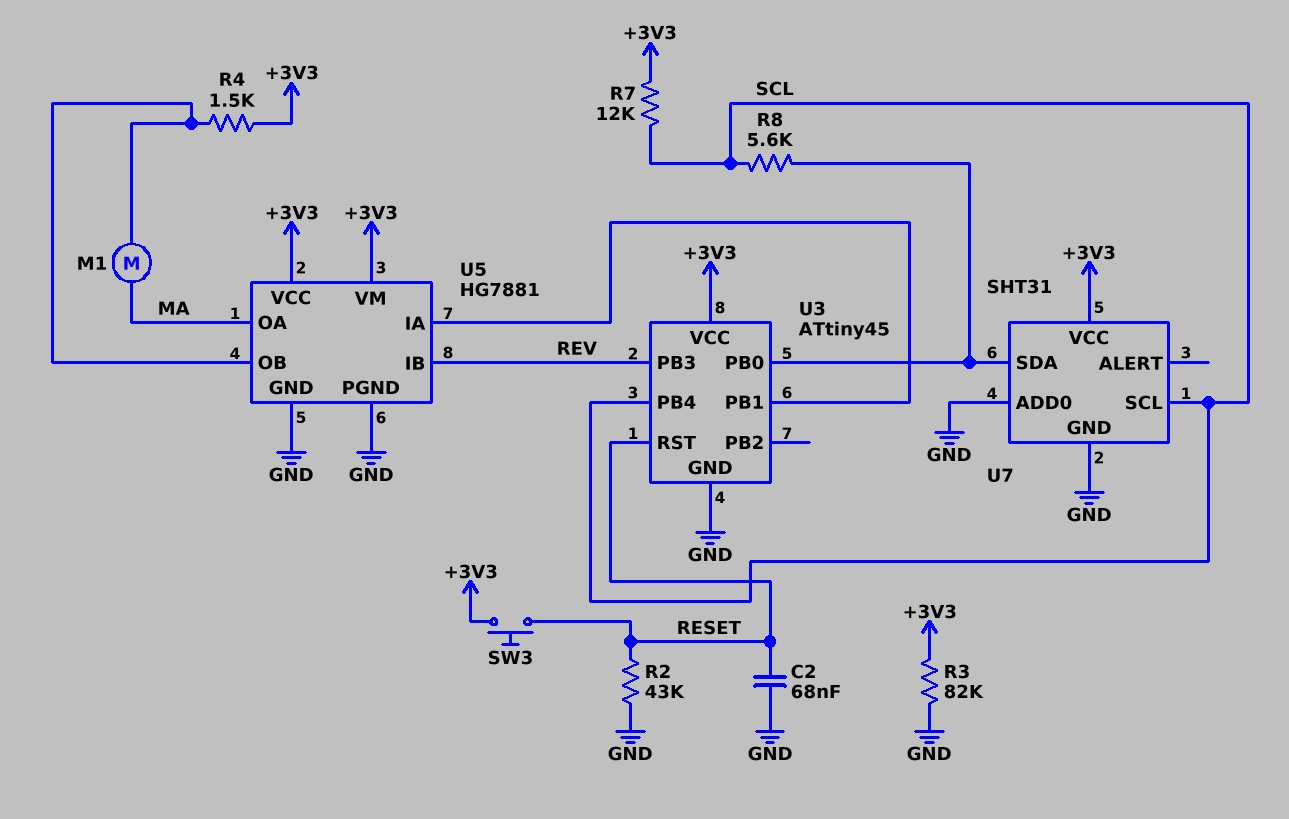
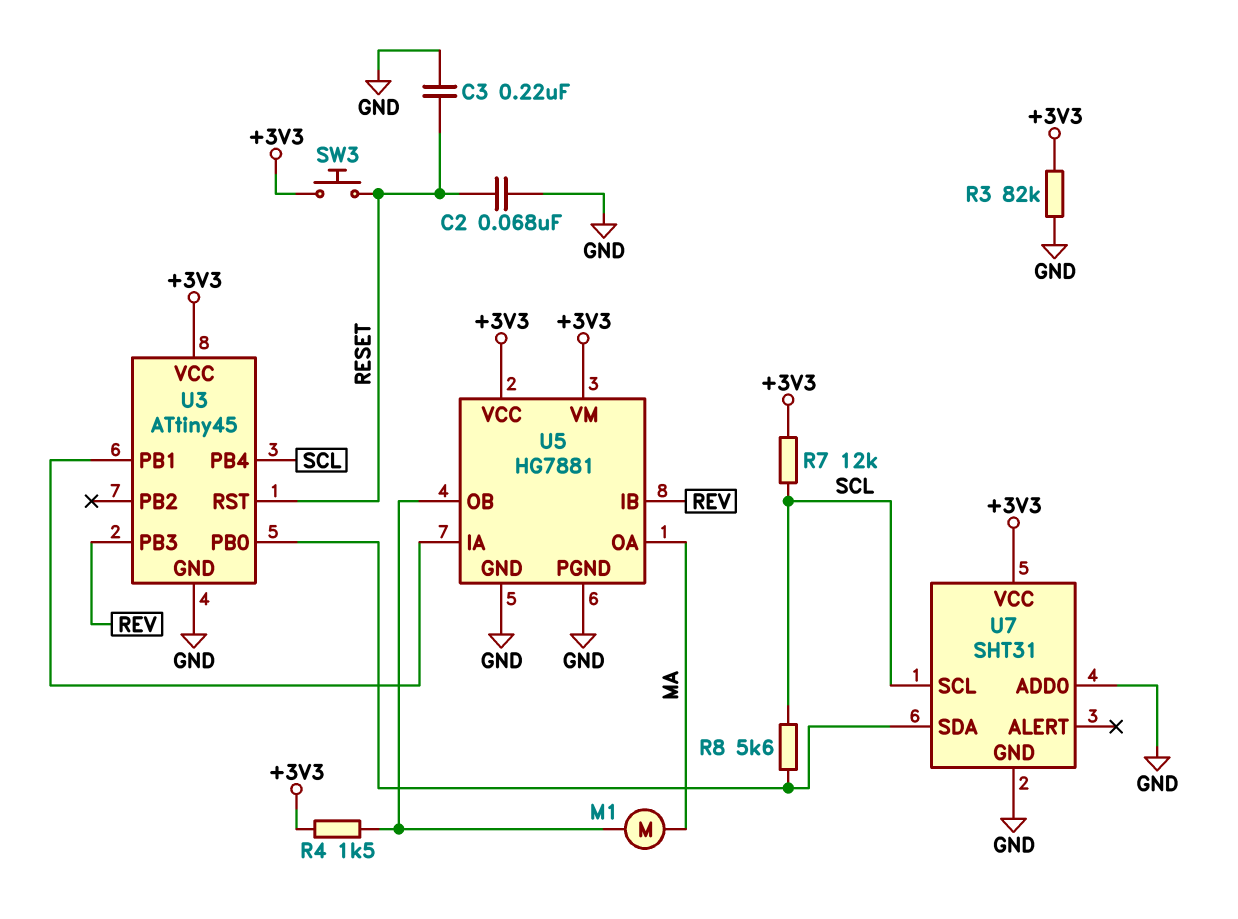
C3: none -> 220nF (GND, RESET)
R2: 43k (GND, RESET) -> none

